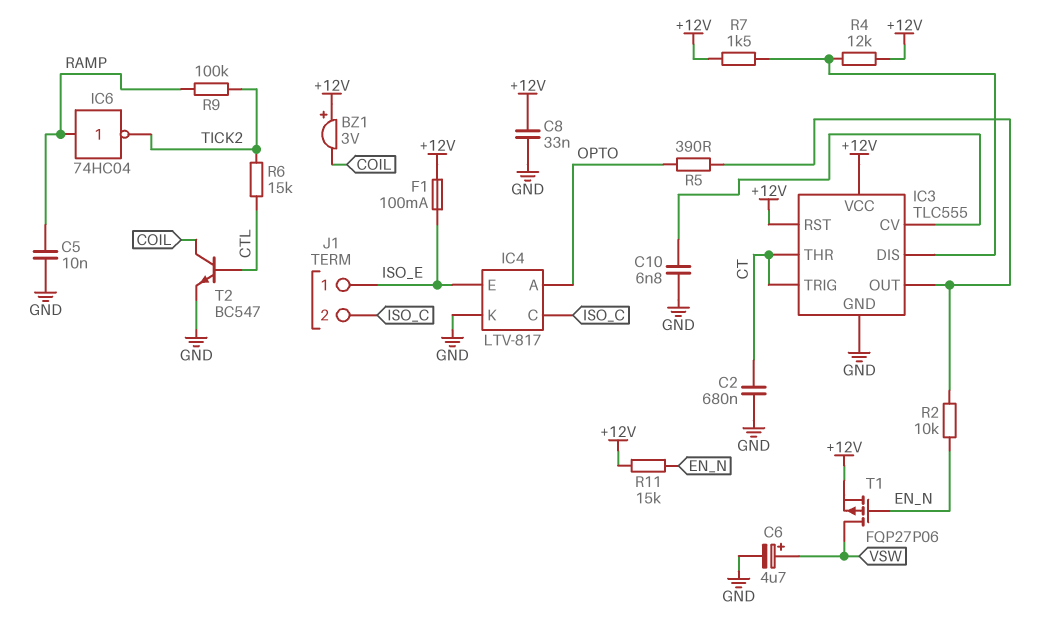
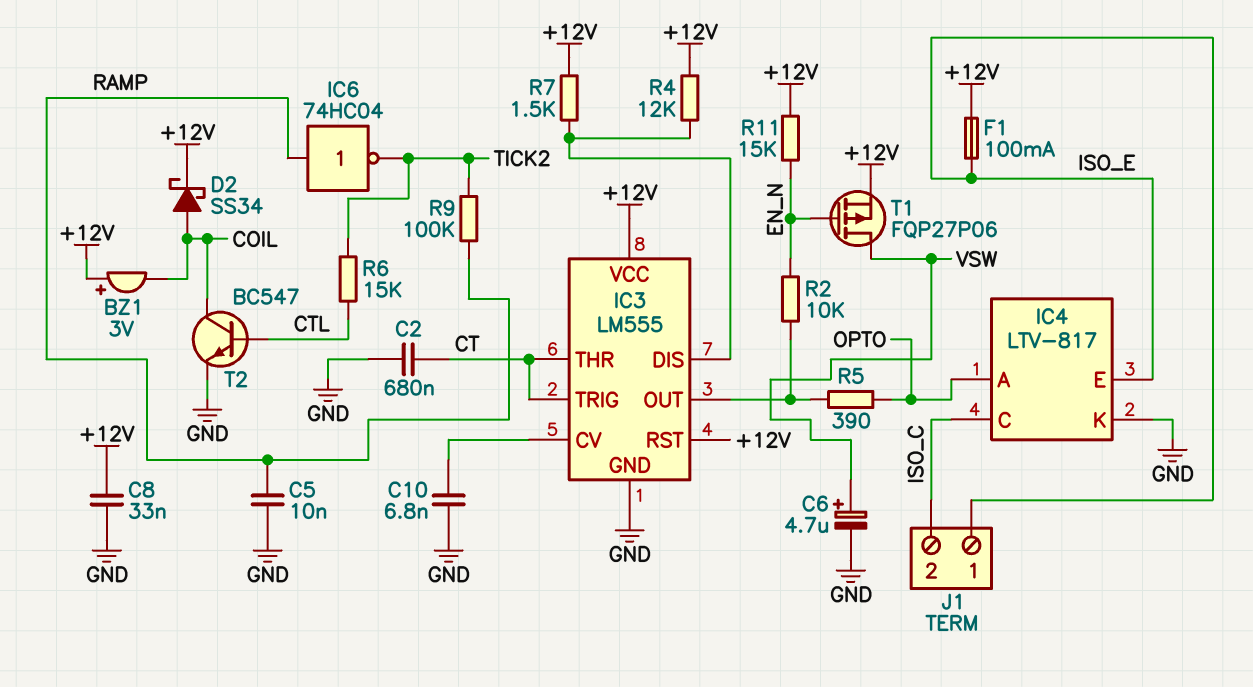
D2: none -> schottky SS34 (A COIL, K +12V)
IC3: TLC555 -> LM555

